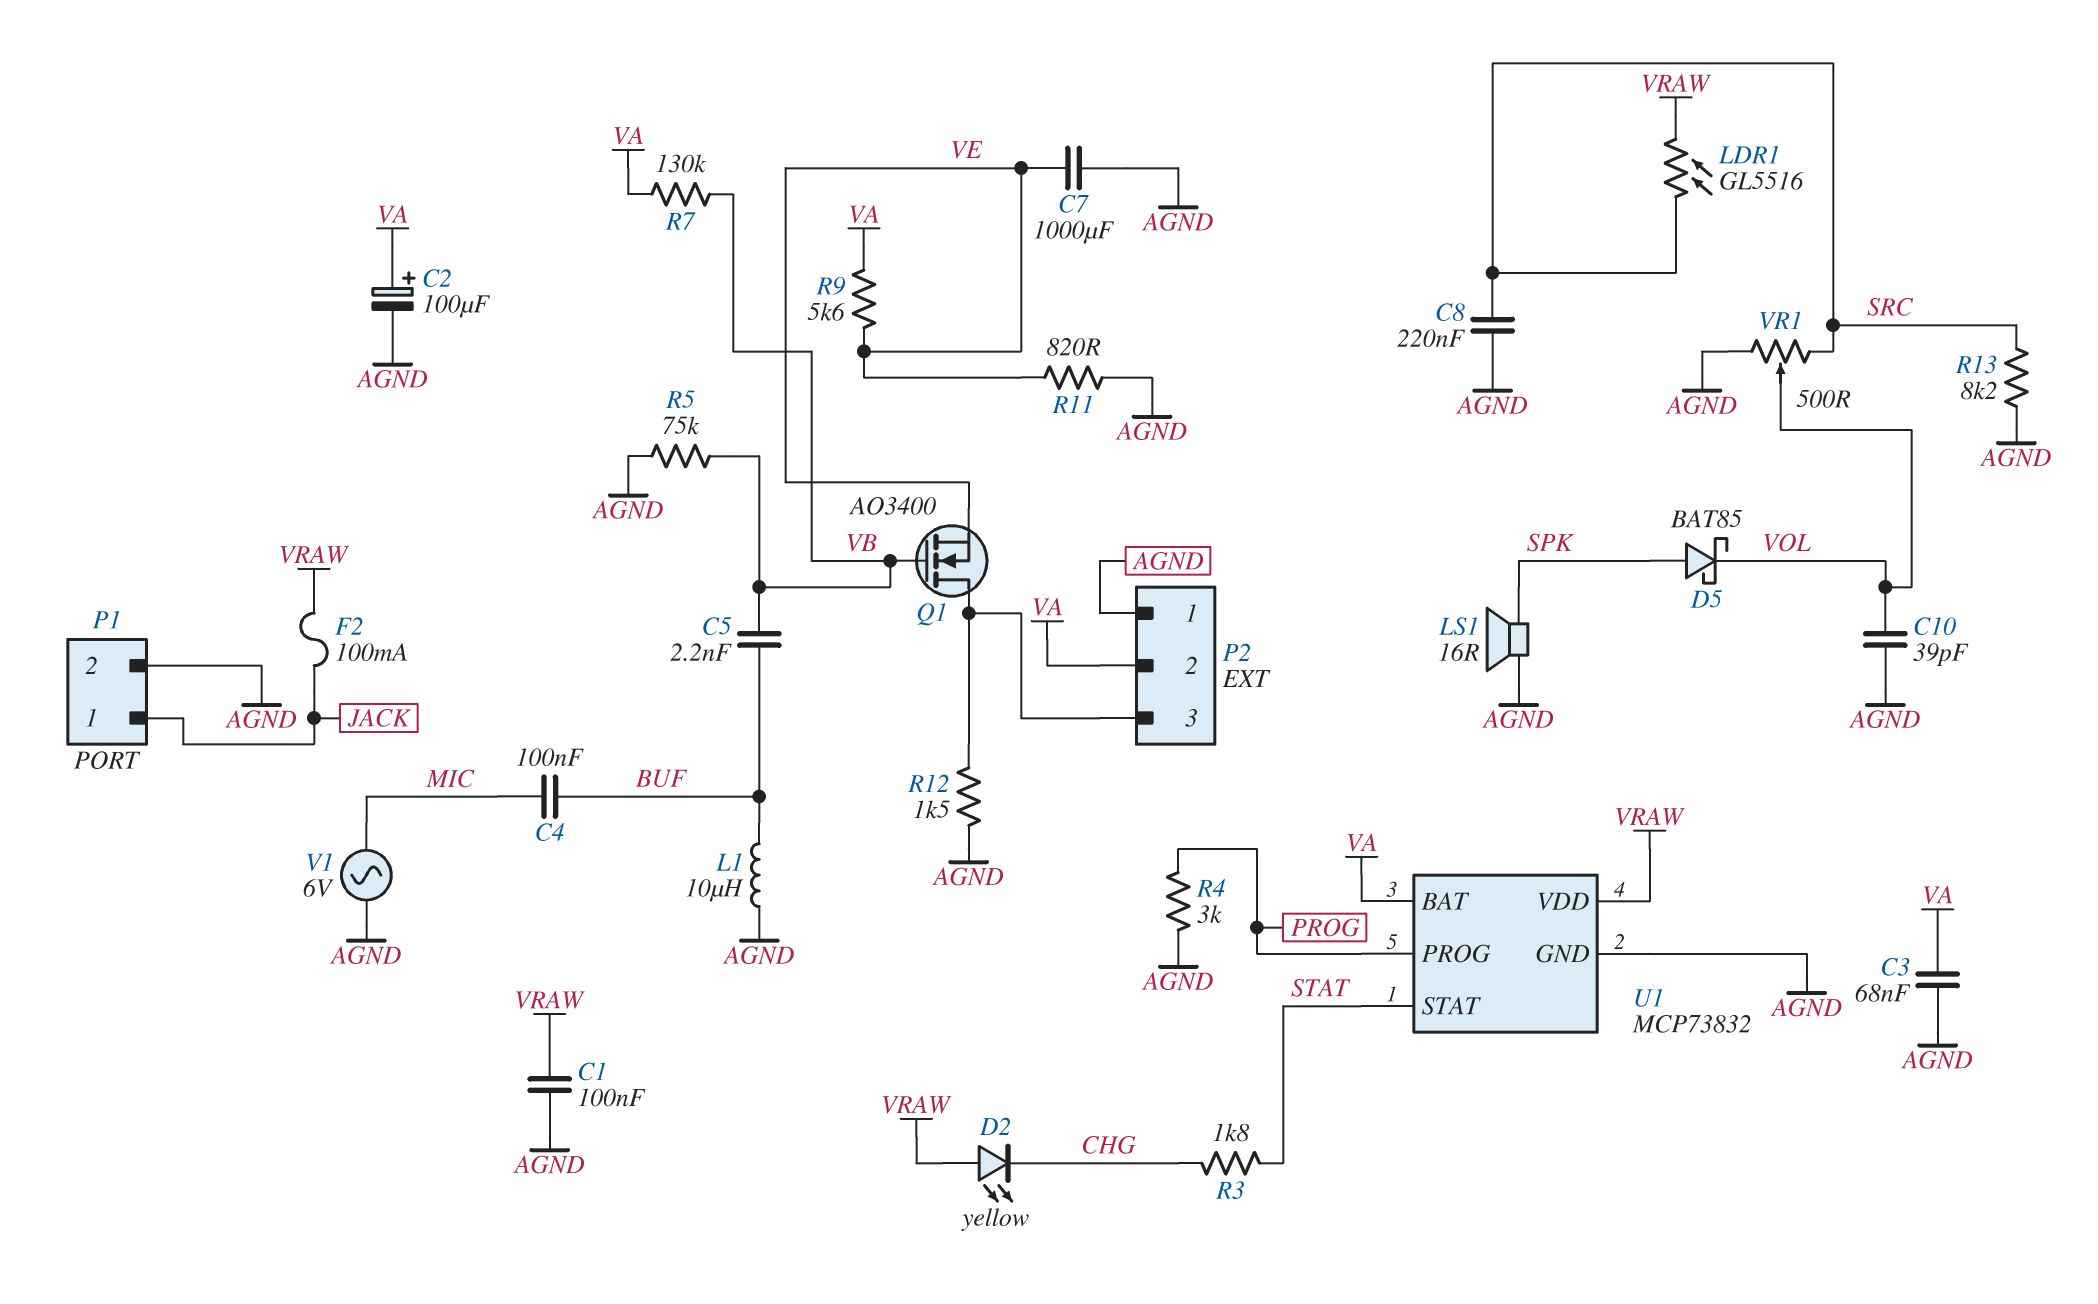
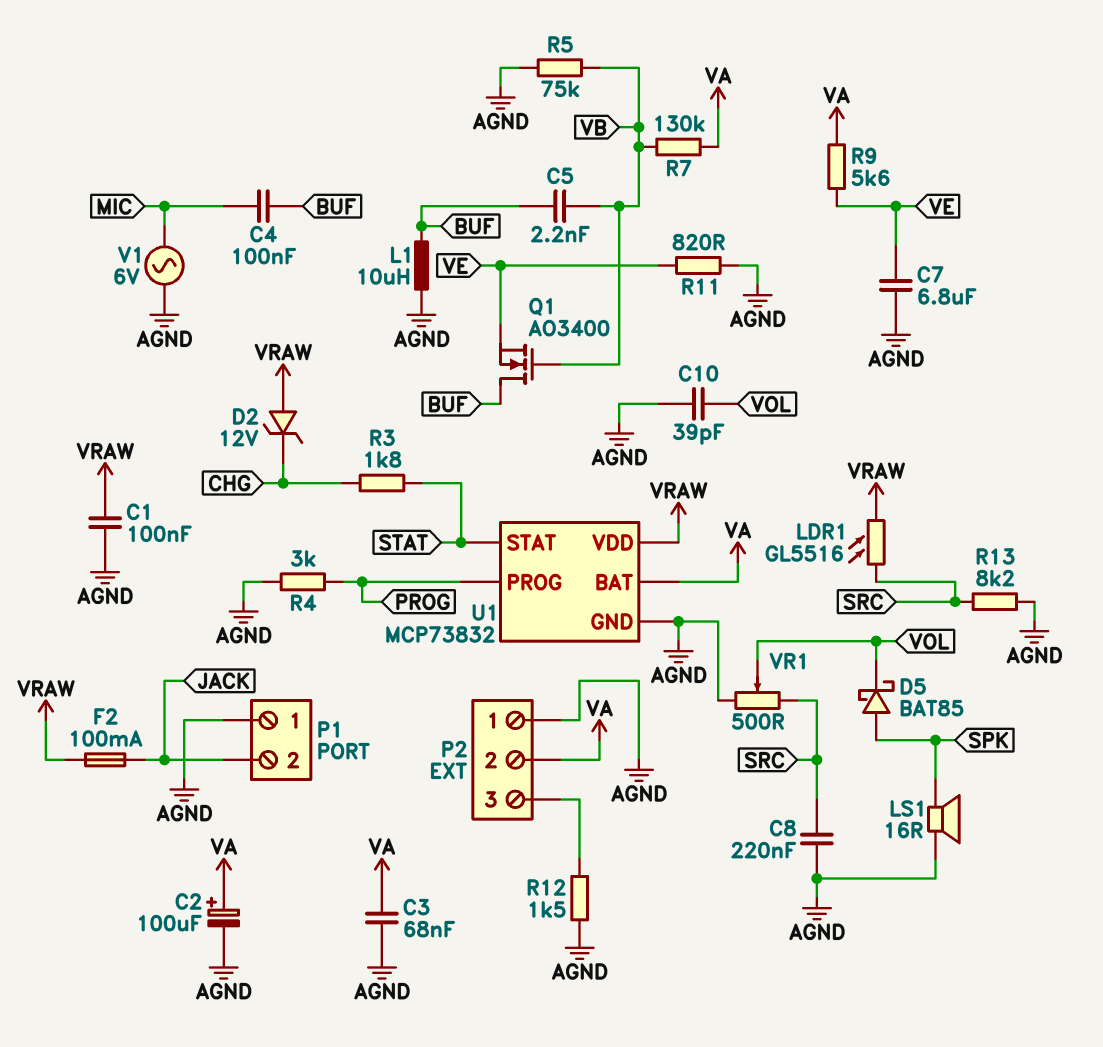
C7: 1000uF (AGND, VE) -> 6.8uF (AGND, VE)
D2: LED yellow (A VRAW, K CHG) -> zener 12V (A VRAW, K CHG)
P1 pin 1: JACK -> AGND
P1 pin 2: AGND -> JACK
Q1: NMOS AO3400 (G VB, D P2/3, S VE) -> NMOS AO3400 (G VB, D BUF, S VE)

